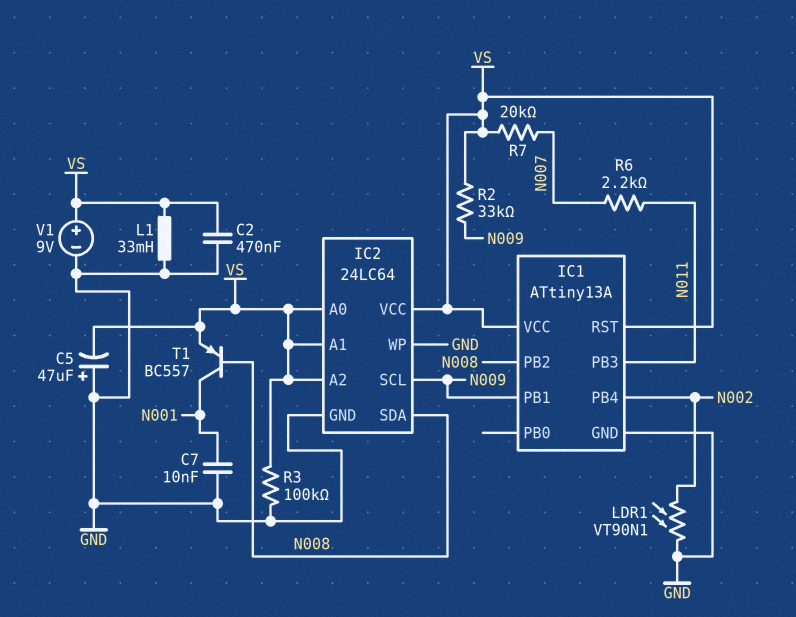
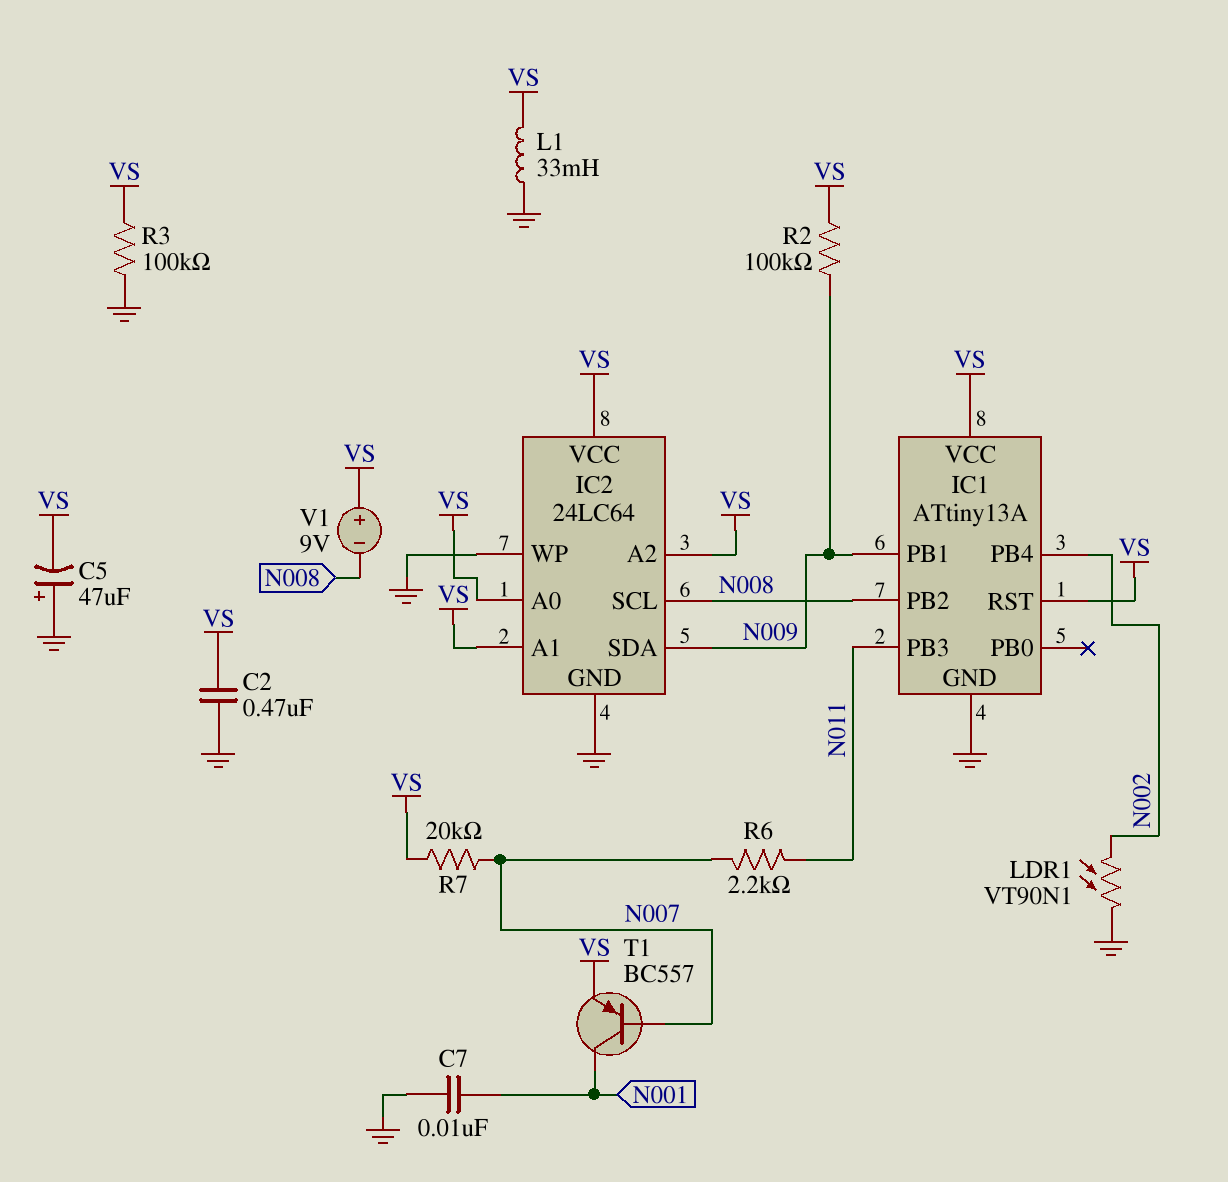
IC2 pin SCL: N009 -> N008
IC2 pin SDA: N008 -> N009
R2: 33k (N009, VS) -> 100k (N009, VS)
T1: PNP BC557 (B N008, C N001, E VS) -> PNP BC557 (B N007, C N001, E VS)
V1: 9V (plus VS, minus GND) -> 9V (plus VS, minus N008)

